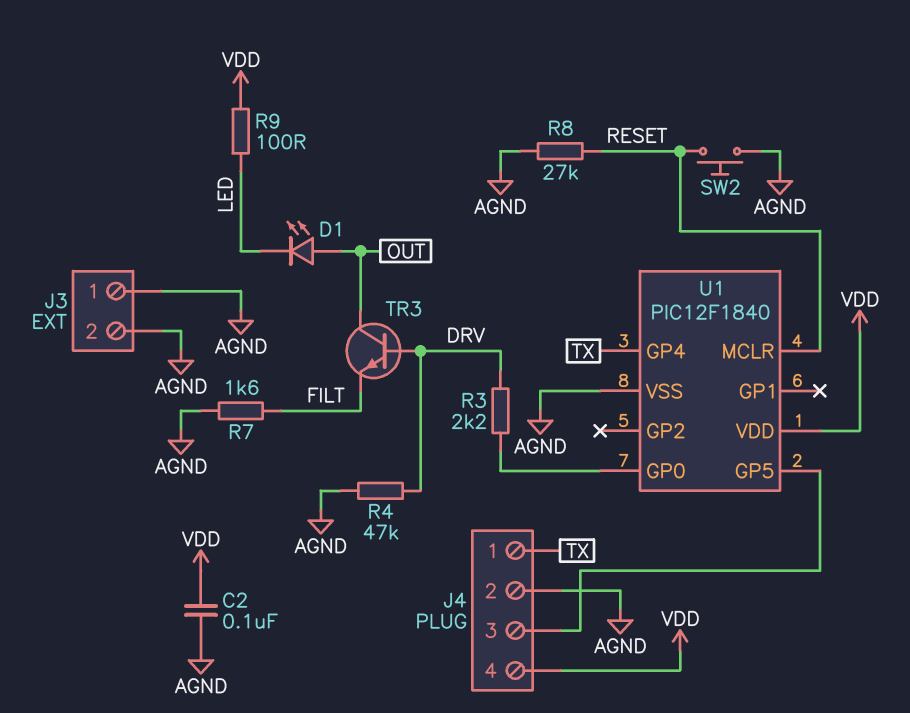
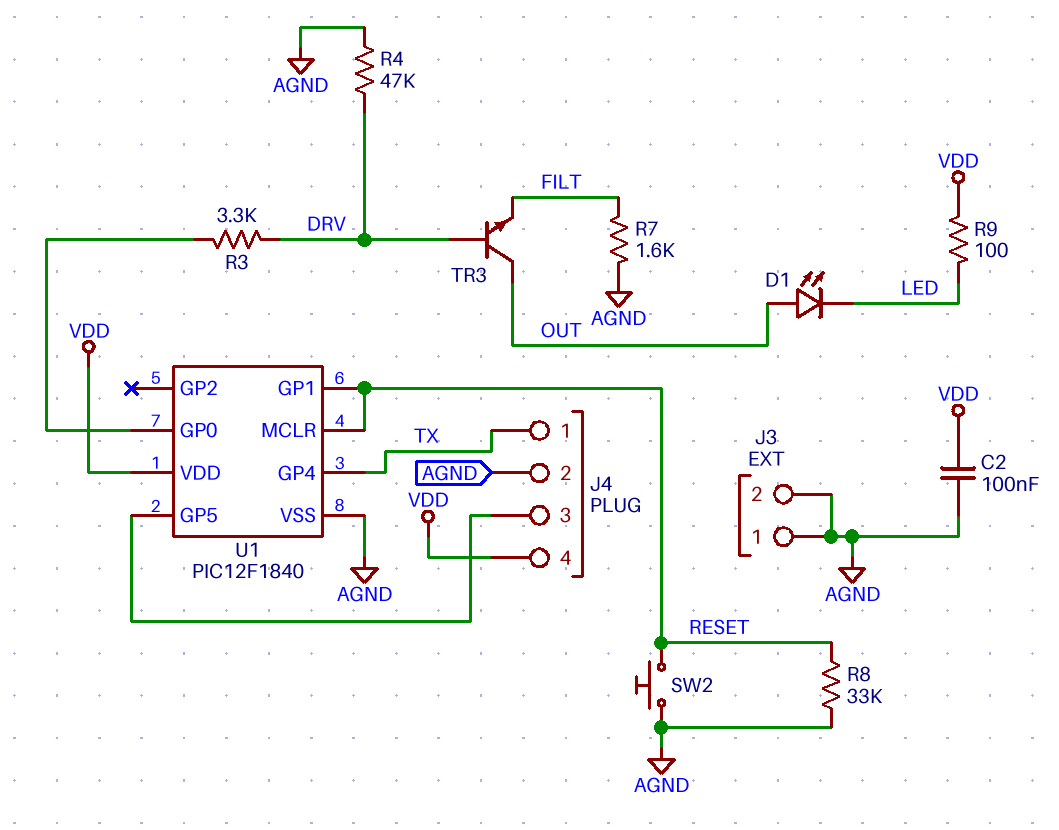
R3: 2.2k (DRV, U1/GP0) -> 3.3k (DRV, U1/GP0)
R8: 27k (AGND, RESET) -> 33k (AGND, RESET)
U1 pin GP1: none -> RESET

